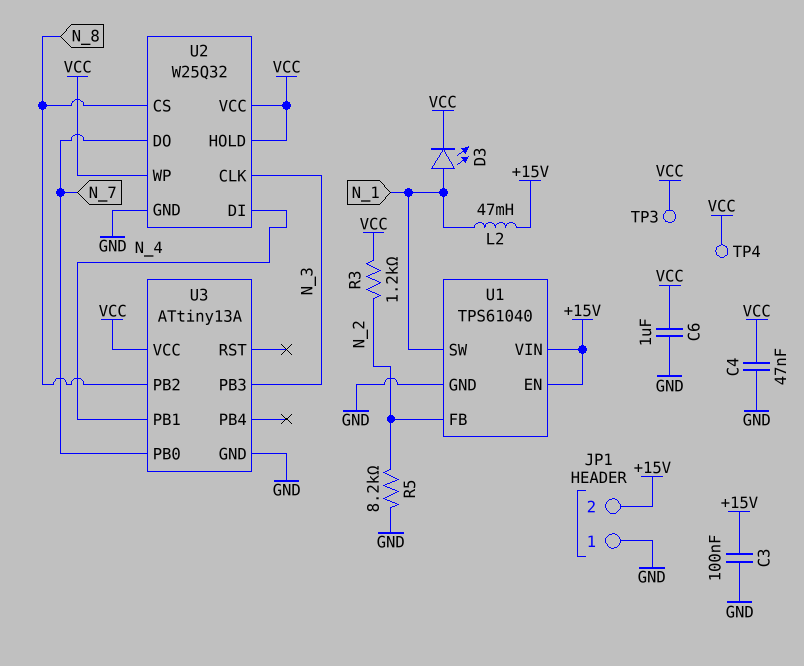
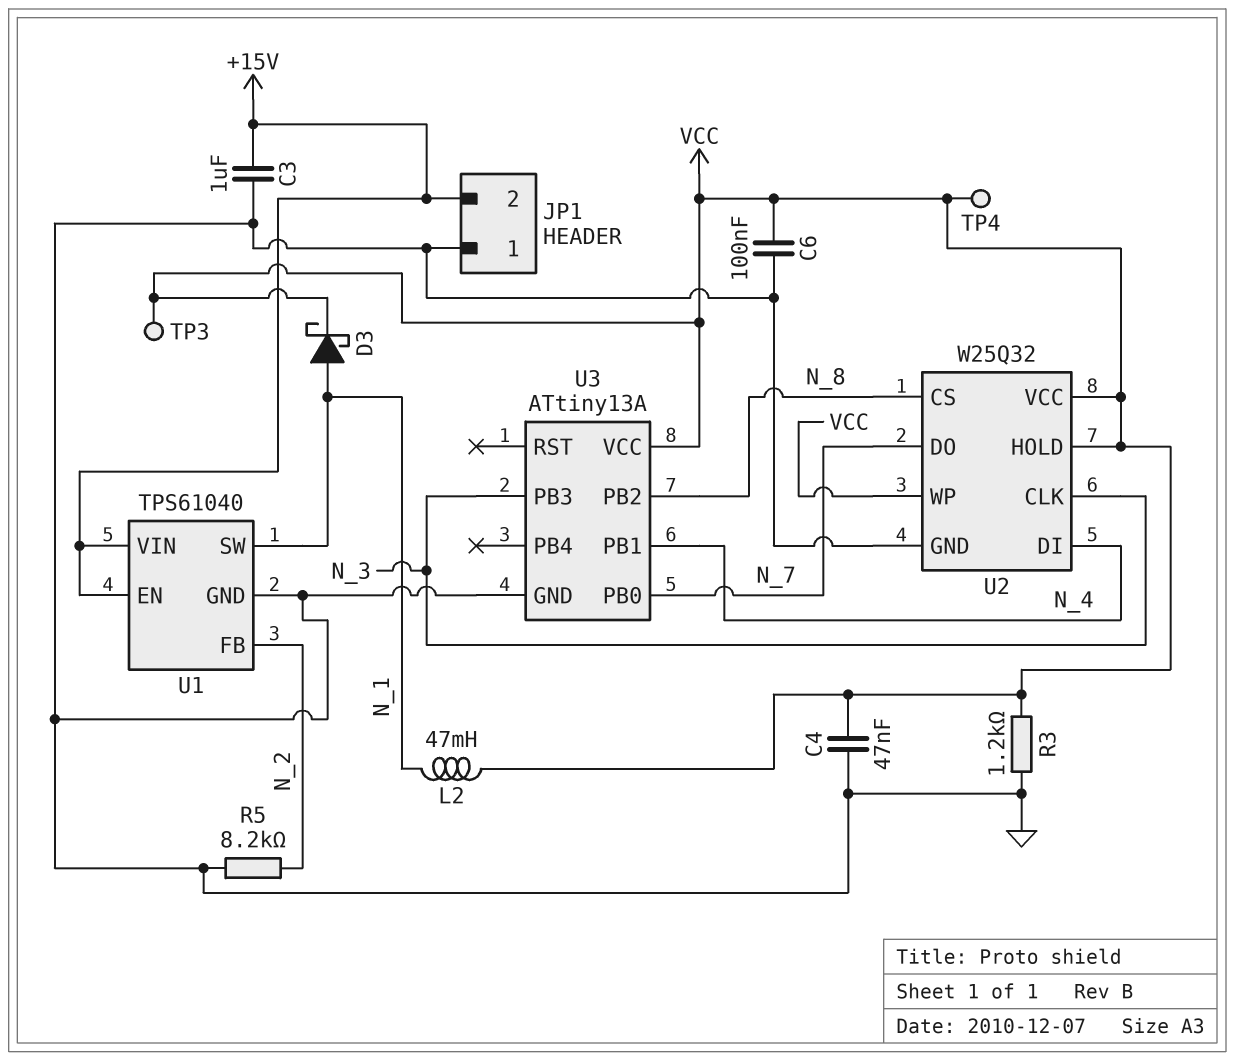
C3: 100nF (+15V, GND) -> 1uF (+15V, GND)
C6: 1uF (GND, VCC) -> 100nF (GND, VCC)
D3: LED (A N_1, K VCC) -> schottky (A N_1, K VCC)
L2: 47mH (+15V, N_1) -> 47mH (N_1, VCC)
R3: 1.2k (N_2, VCC) -> 1.2k (GND, VCC)

